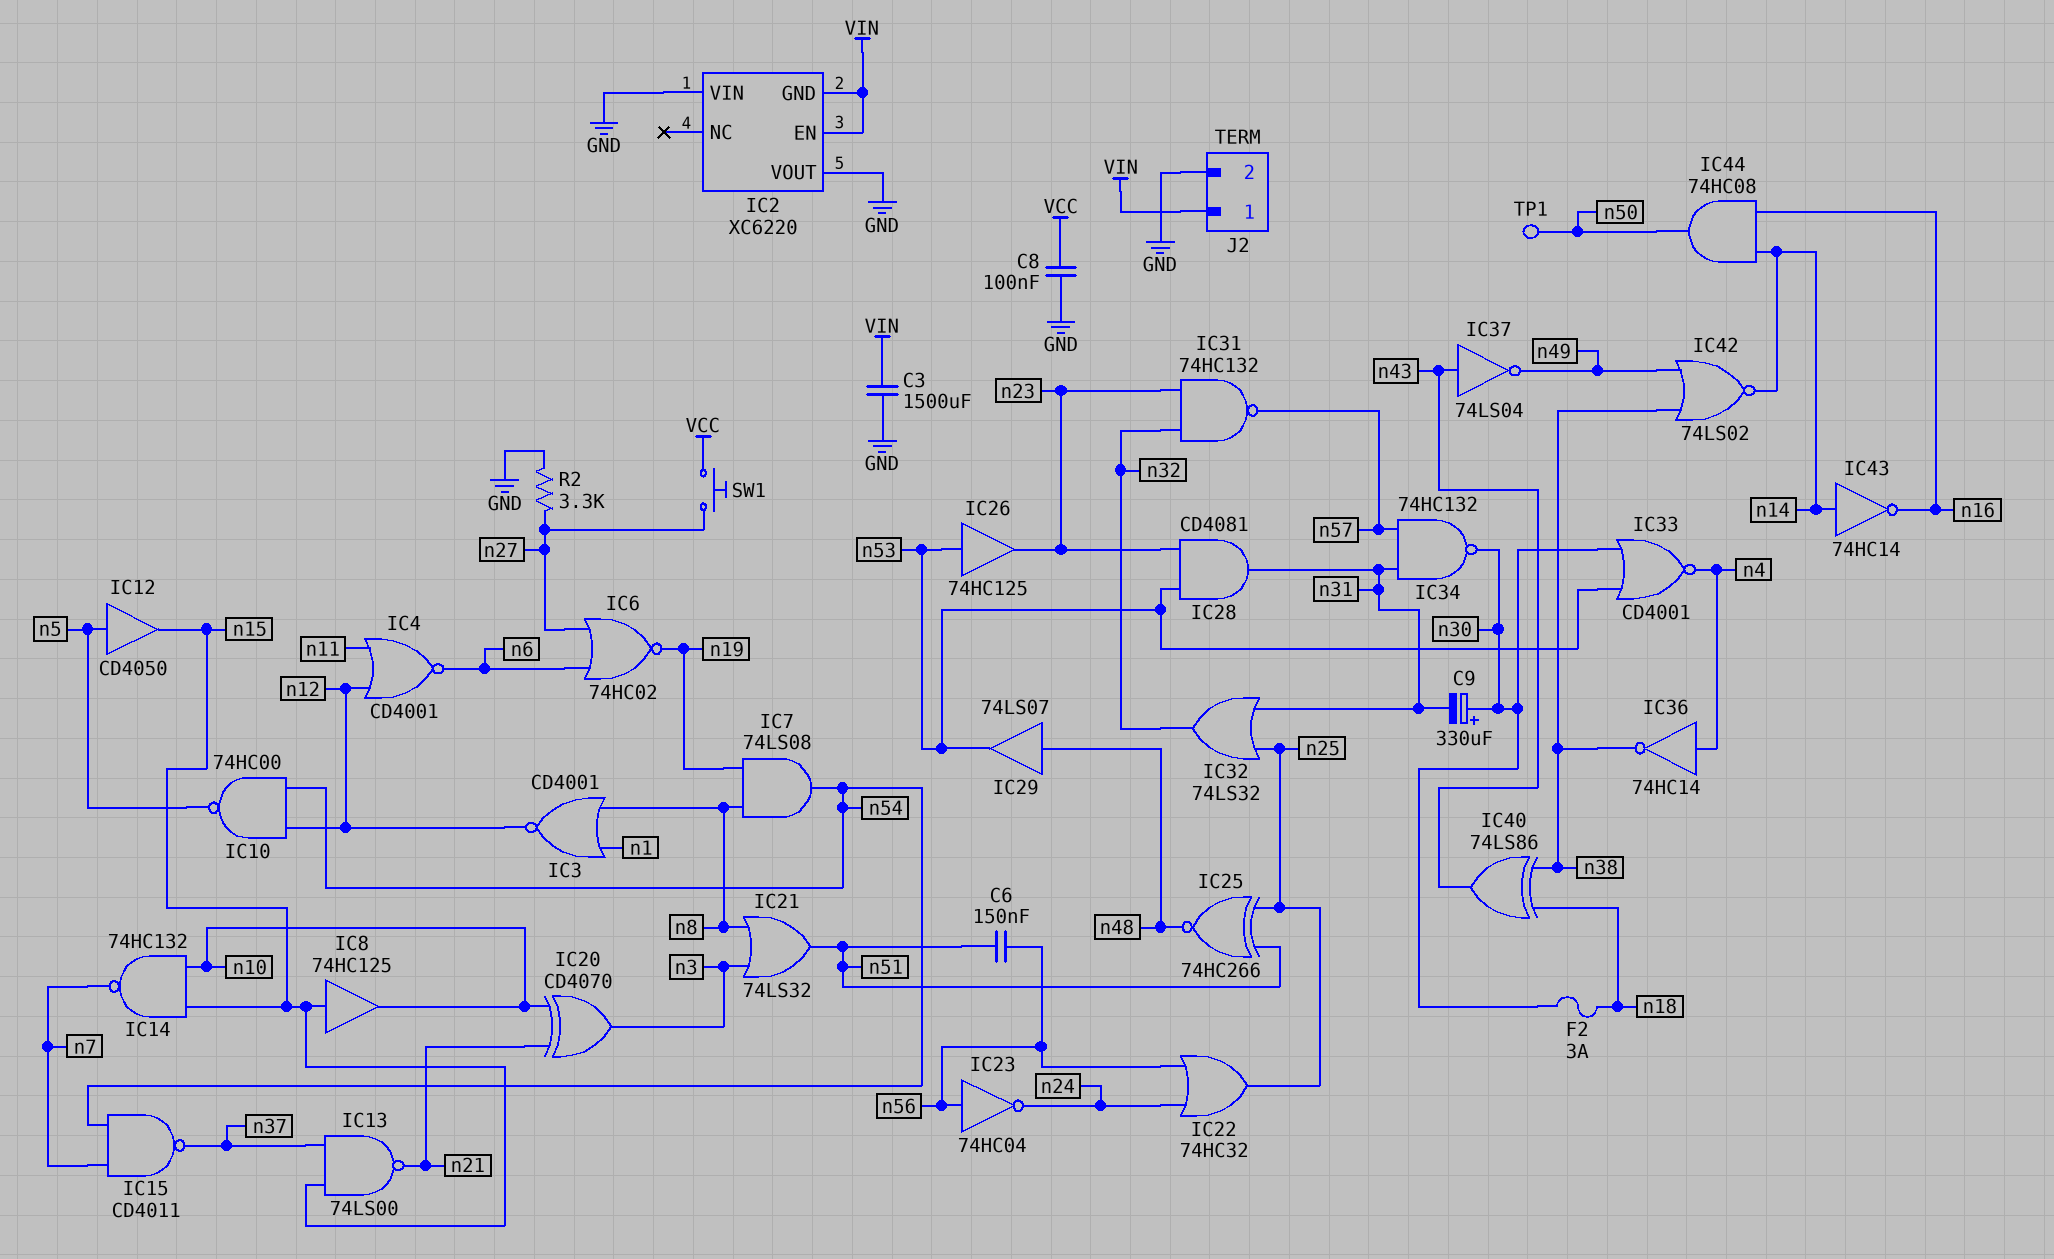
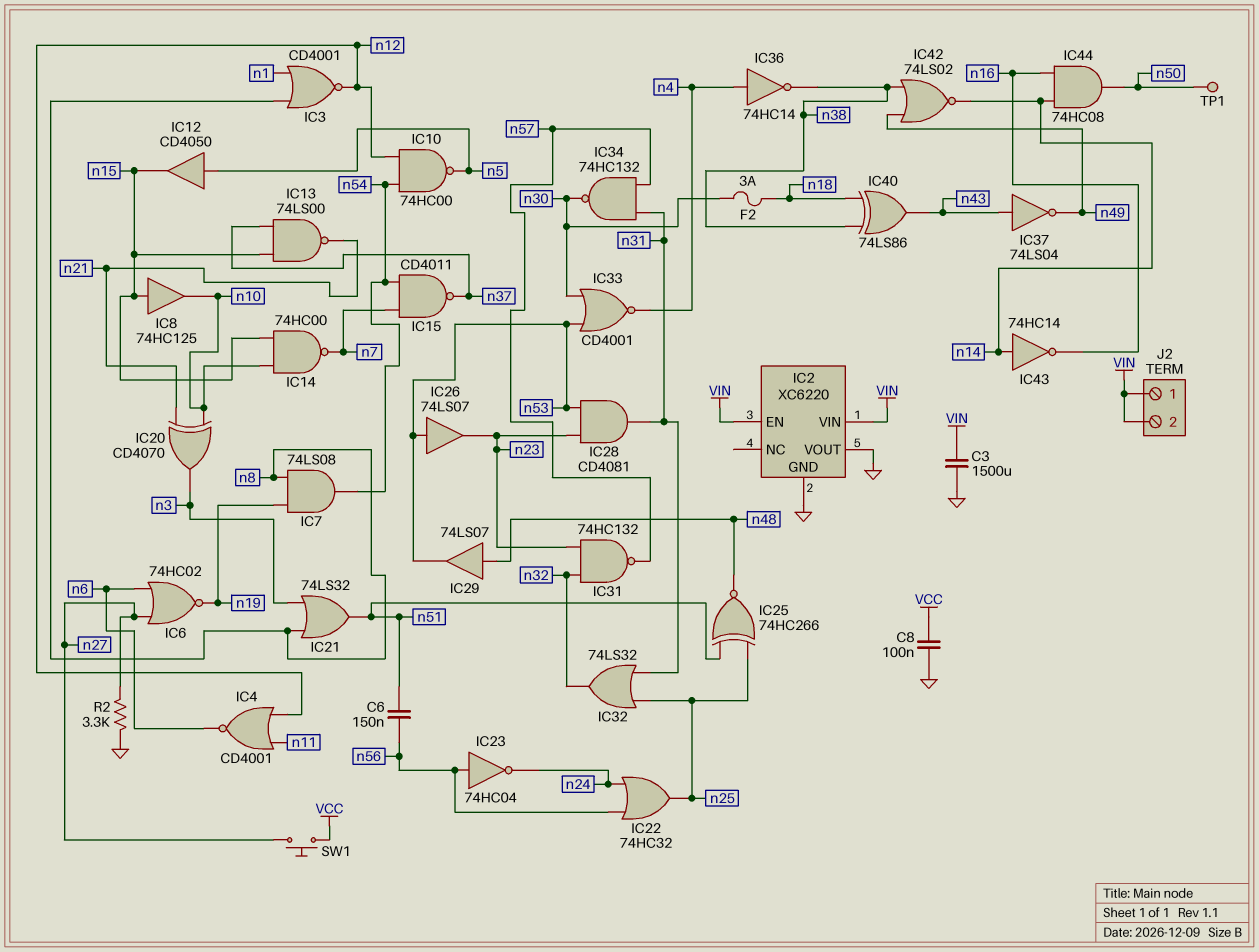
C9: 330uF (plus n30, minus n31) -> none
IC2 pin GND: VIN -> GND
IC2 pin VIN: GND -> VIN
IC14: NAND 74HC132 (in n10, in n15, out n7) -> NAND 74HC00 (in n10, in n15, out n7)
IC26: buffer 74HC125 (in n53, out n23) -> buffer 74LS07 (in n53, out n23)
J2 pin 2: GND -> VIN

